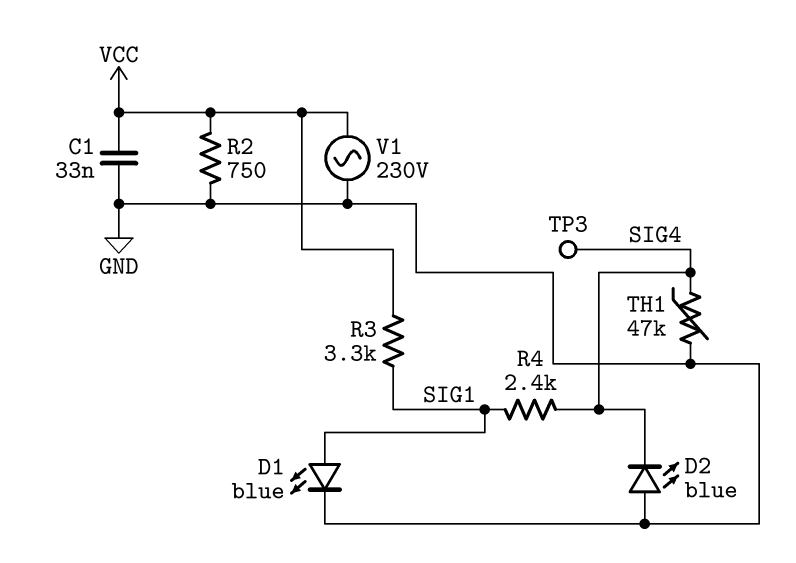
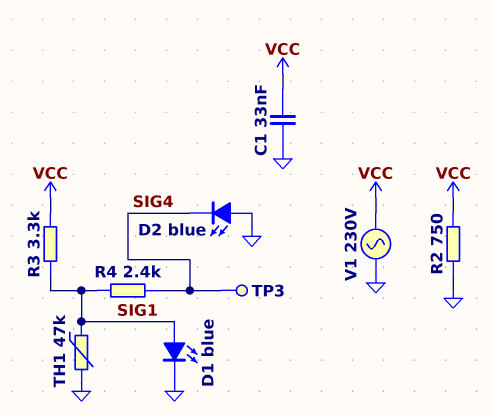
TH1: 47k (GND, SIG4) -> 47k (GND, SIG1)

